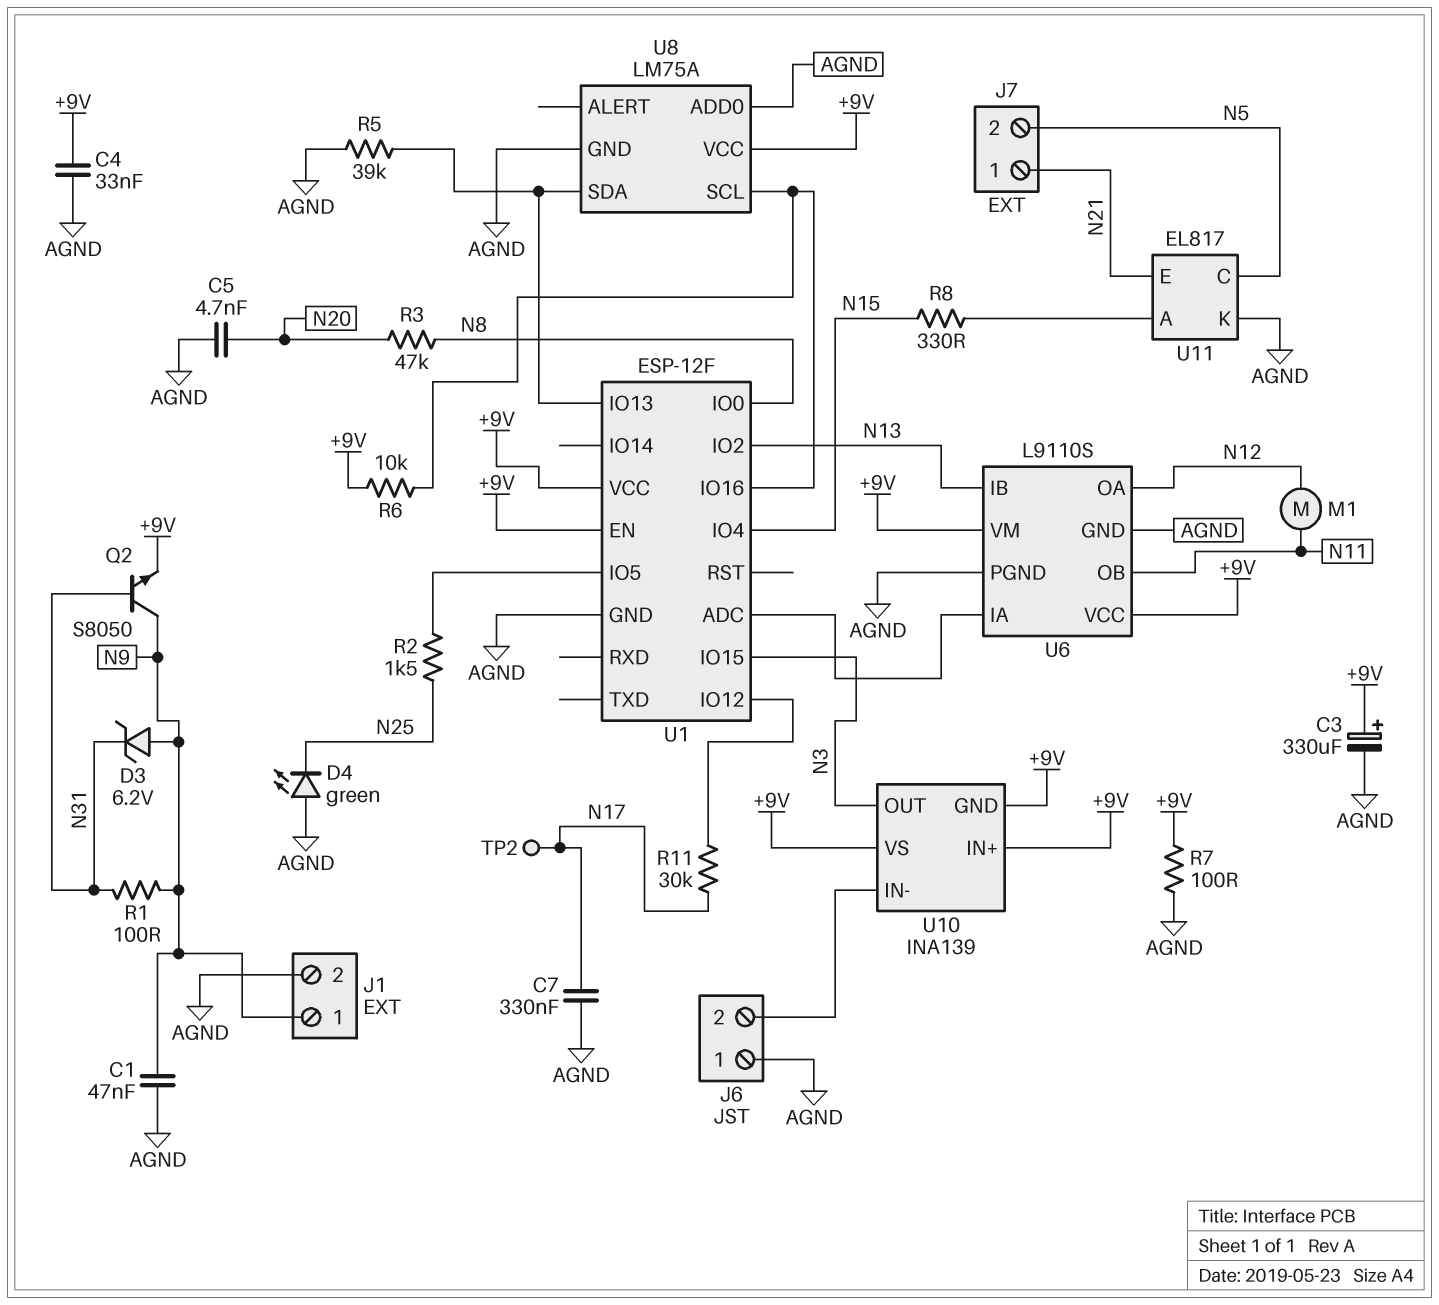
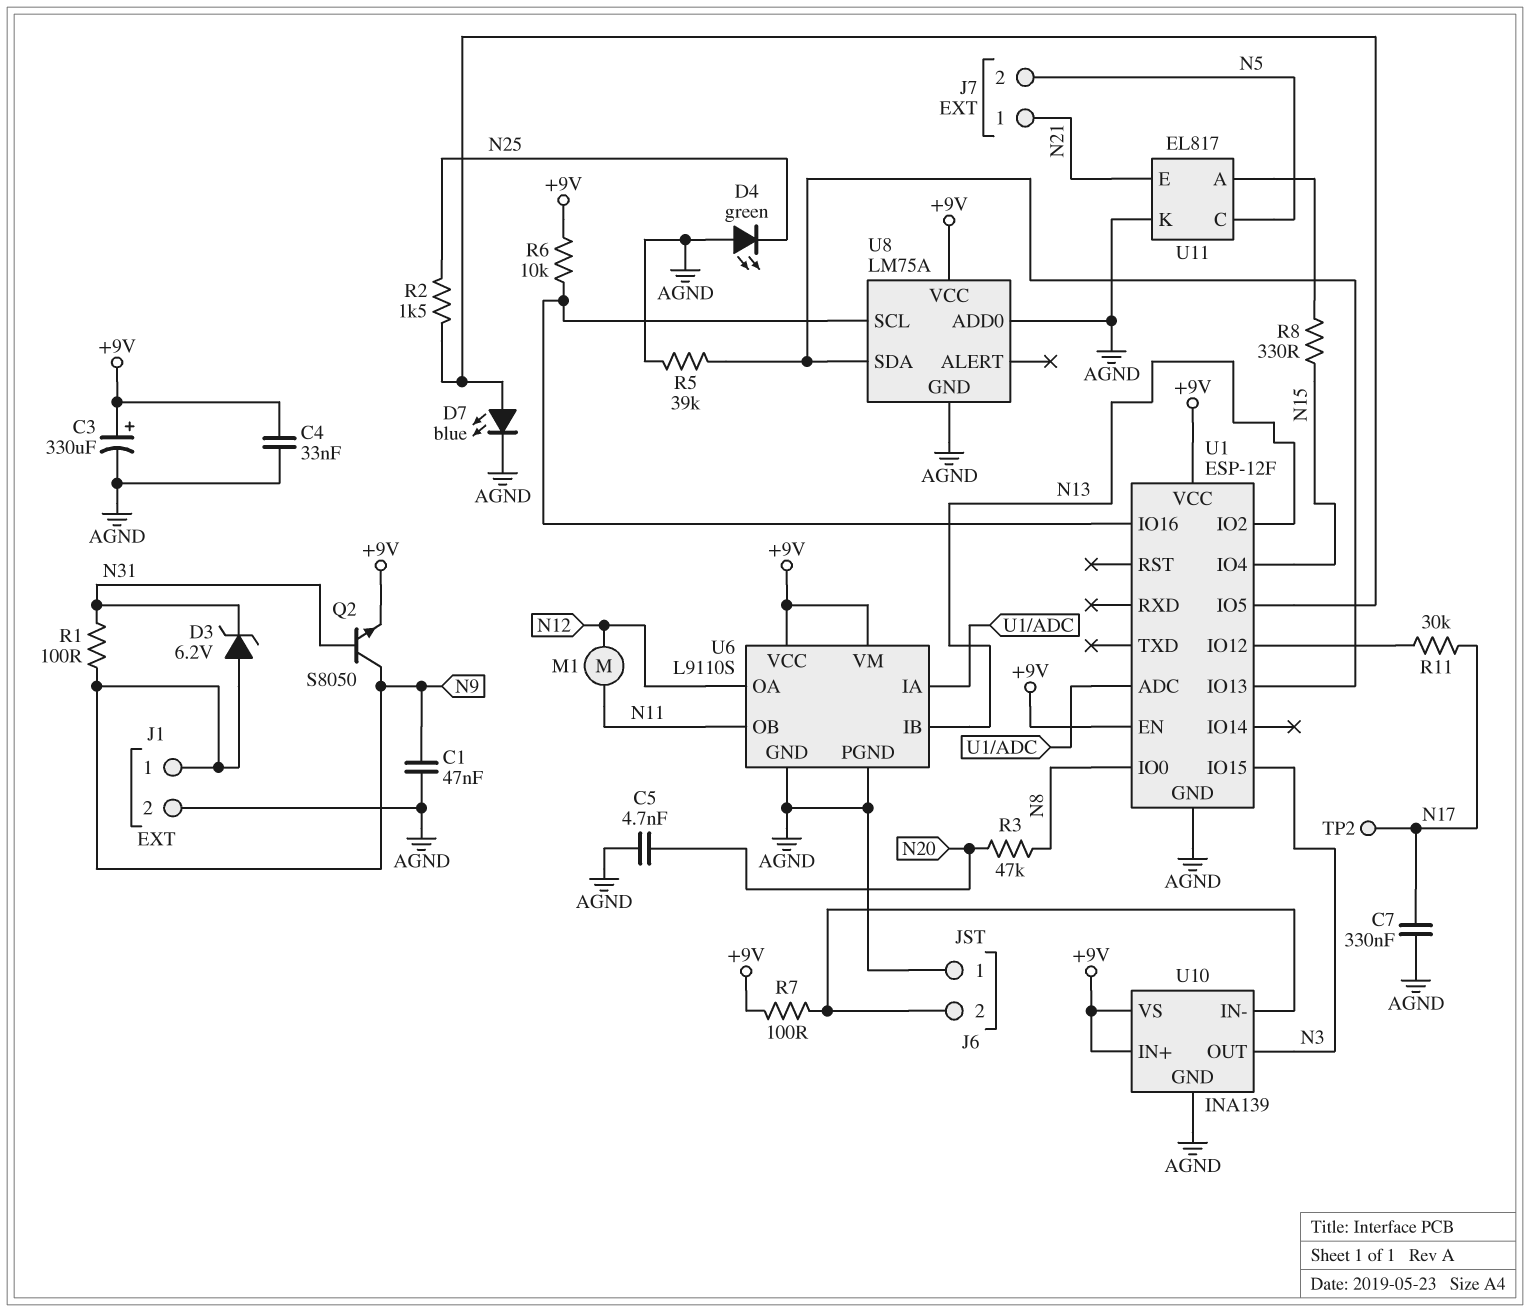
D7: none -> LED blue (A U1/IO5, K AGND)
R7: 100 (+9V, AGND) -> 100 (+9V, J6/2)
U10 pin GND: +9V -> AGND

